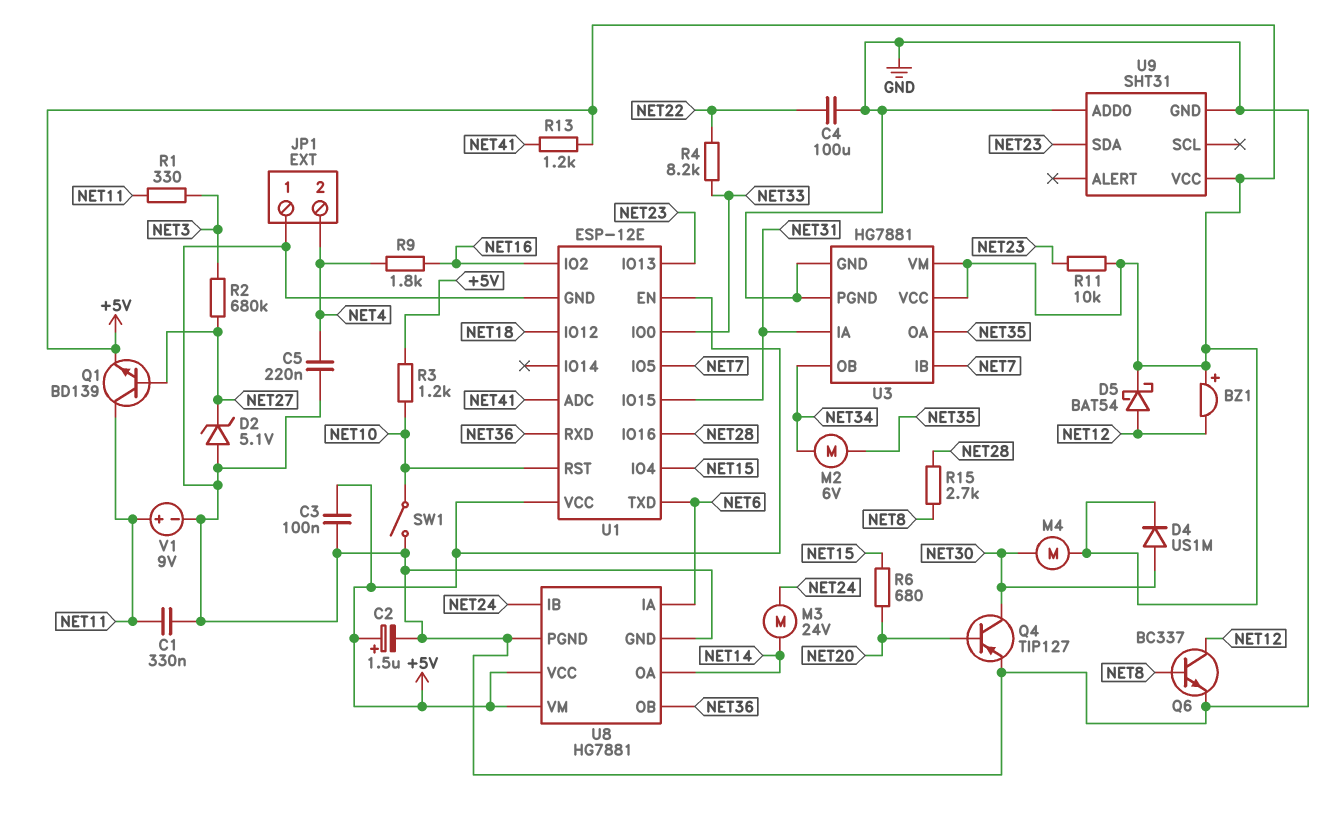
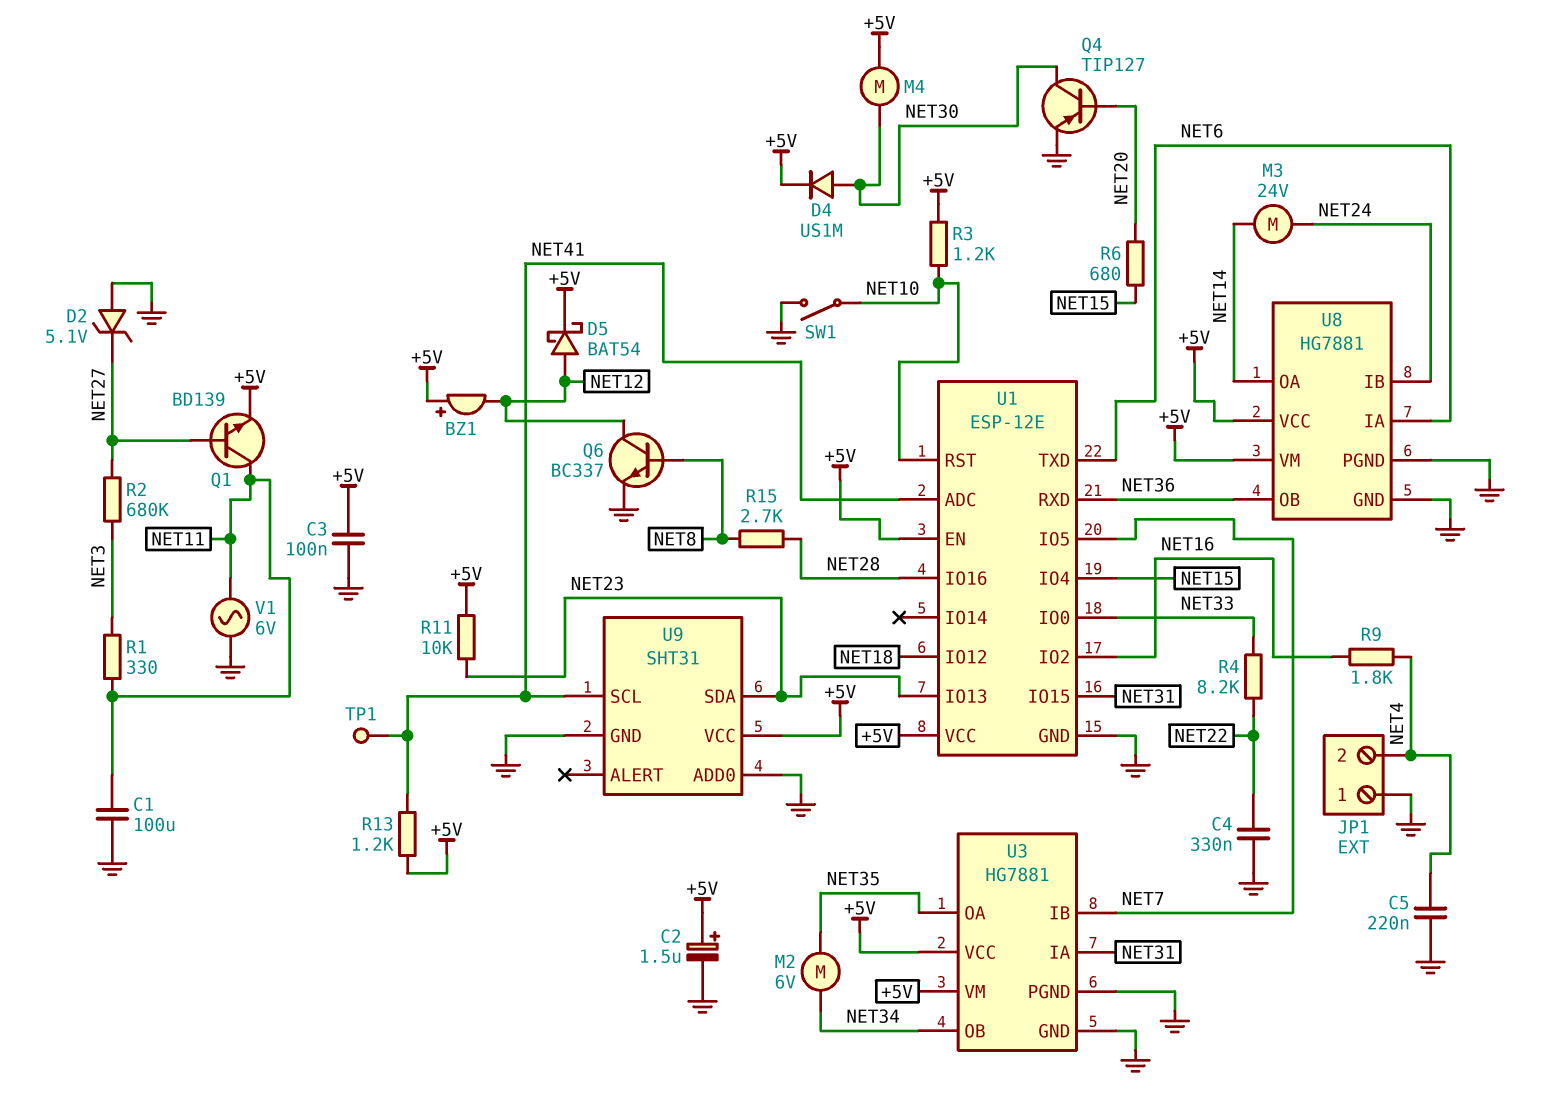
C1: 330nF (GND, NET11) -> 100uF (GND, NET11)
C4: 100uF (GND, NET22) -> 330nF (GND, NET22)
TP1: none -> test point (NET41)
U9 pin SCL: none -> NET41
V1: 9V (plus NET11, minus GND) -> AC 6V (GND, NET11)

